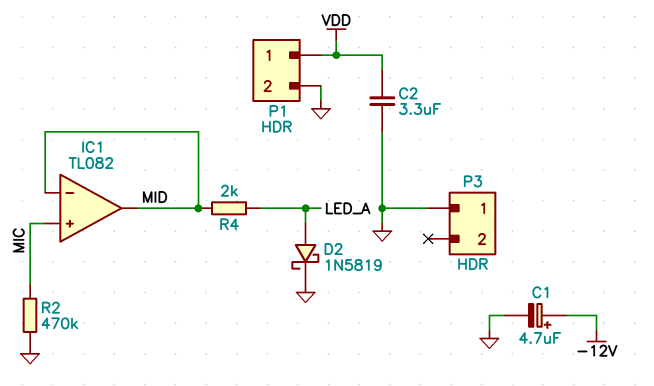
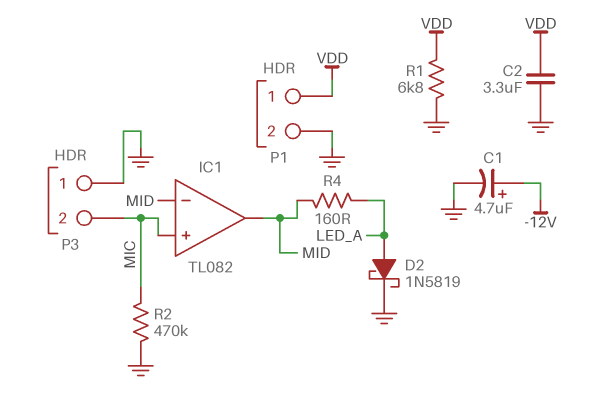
P3 pin 2: none -> MIC
R1: none -> 6.8k (GND, VDD)
R4: 2k (LED_A, MID) -> 160 (LED_A, MID)

